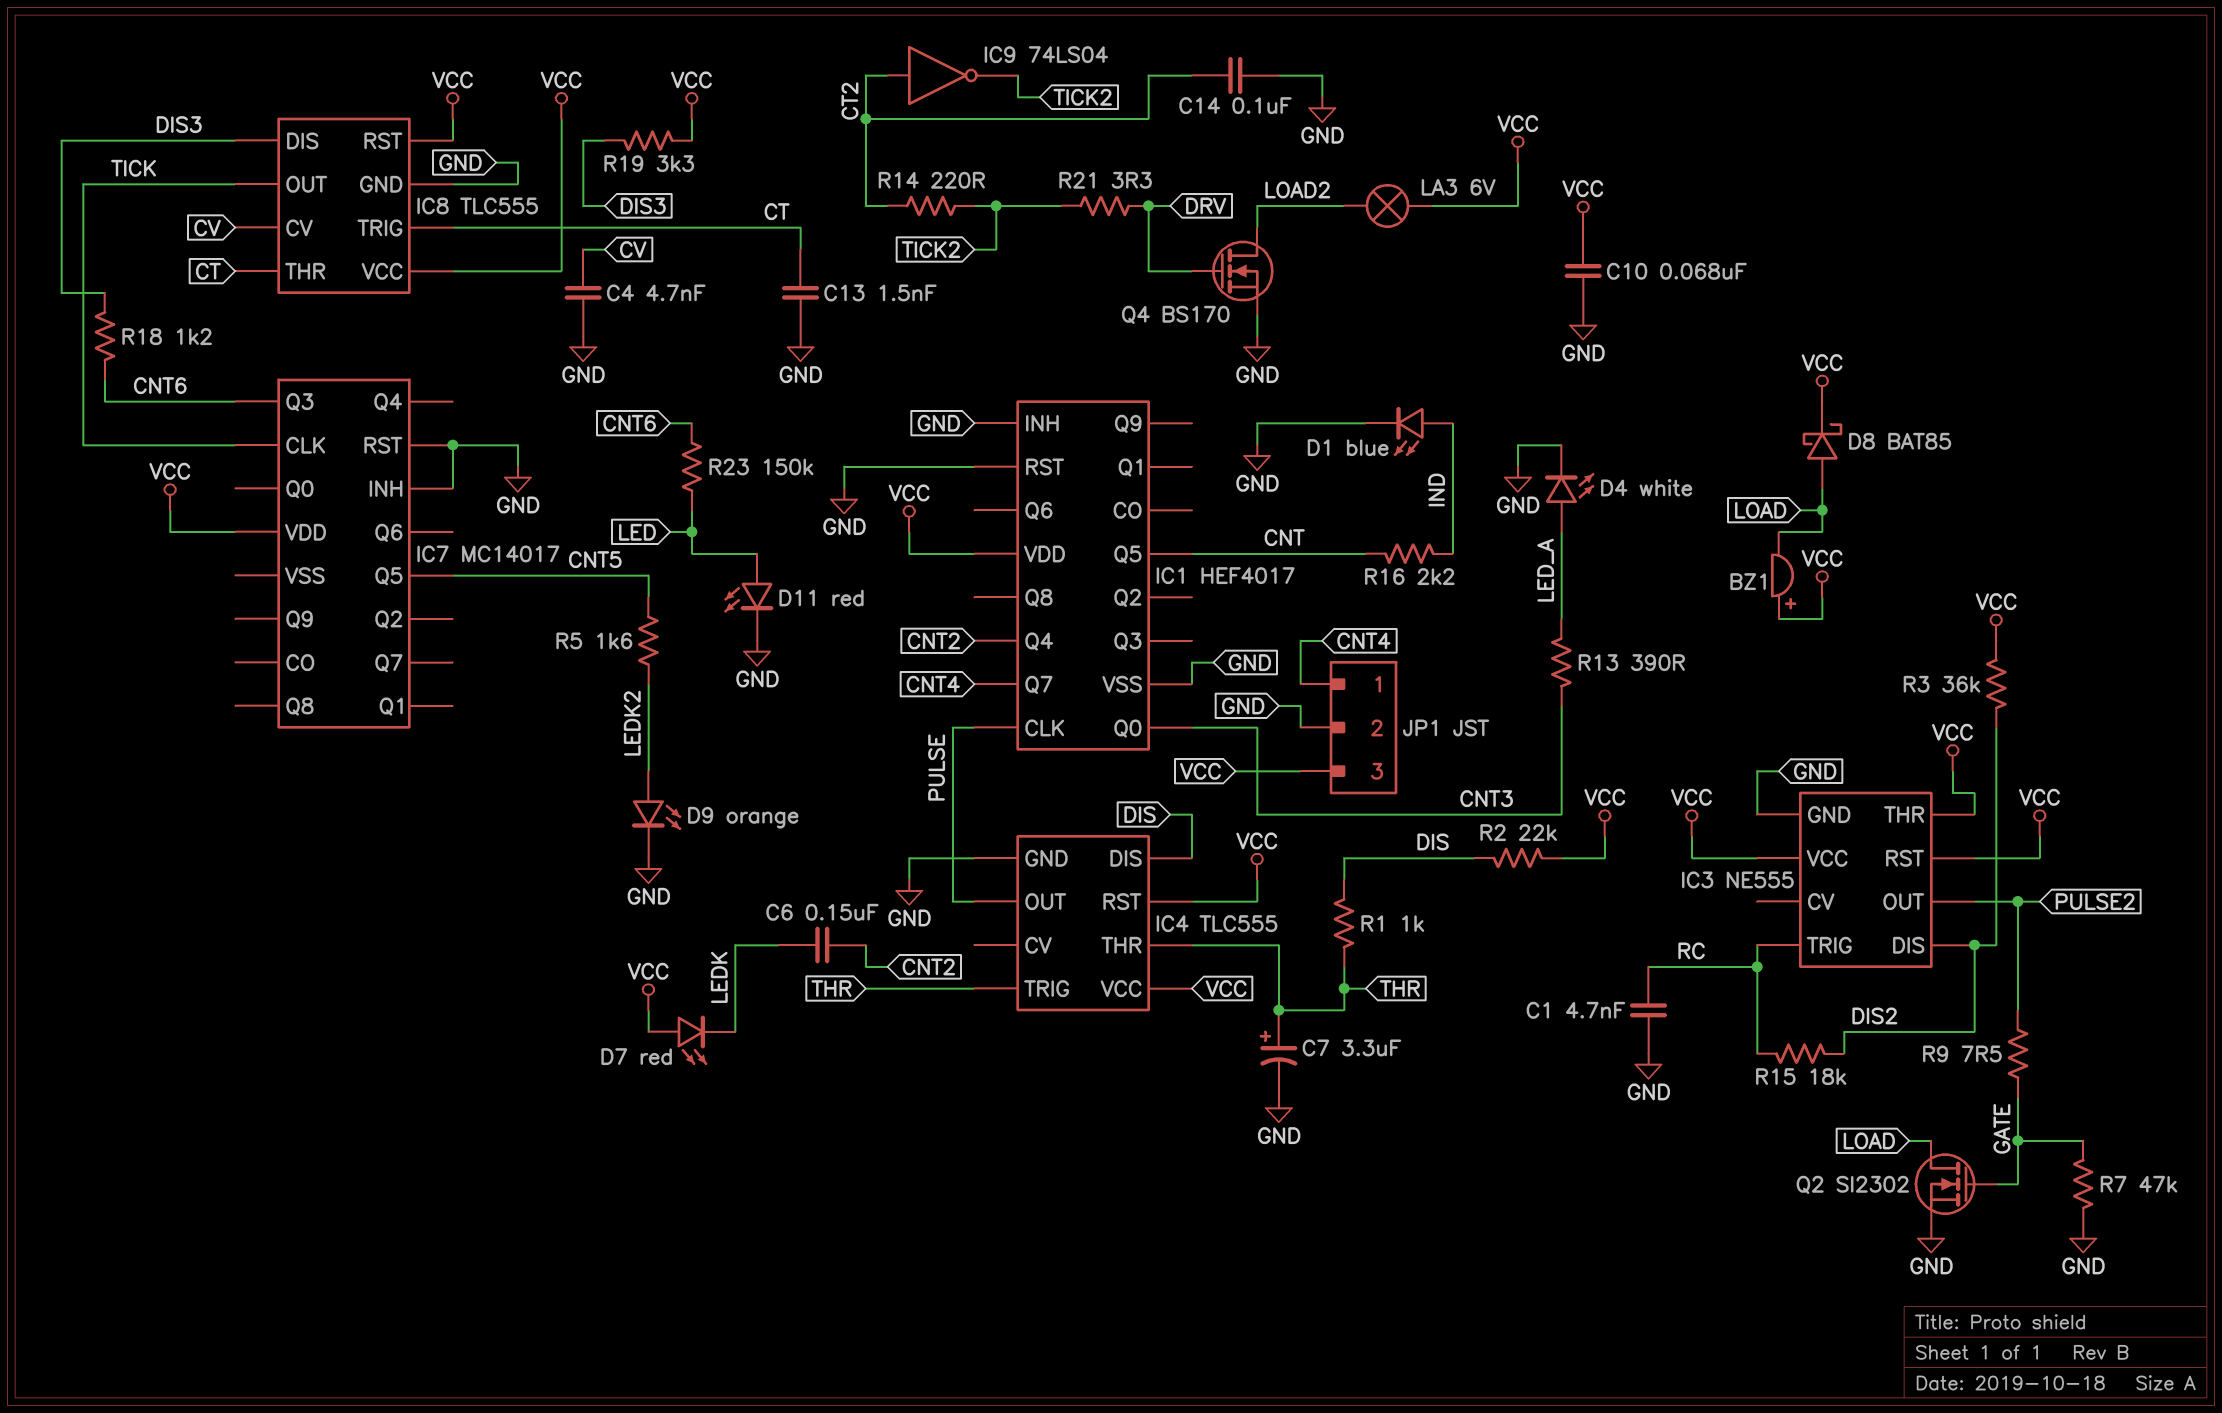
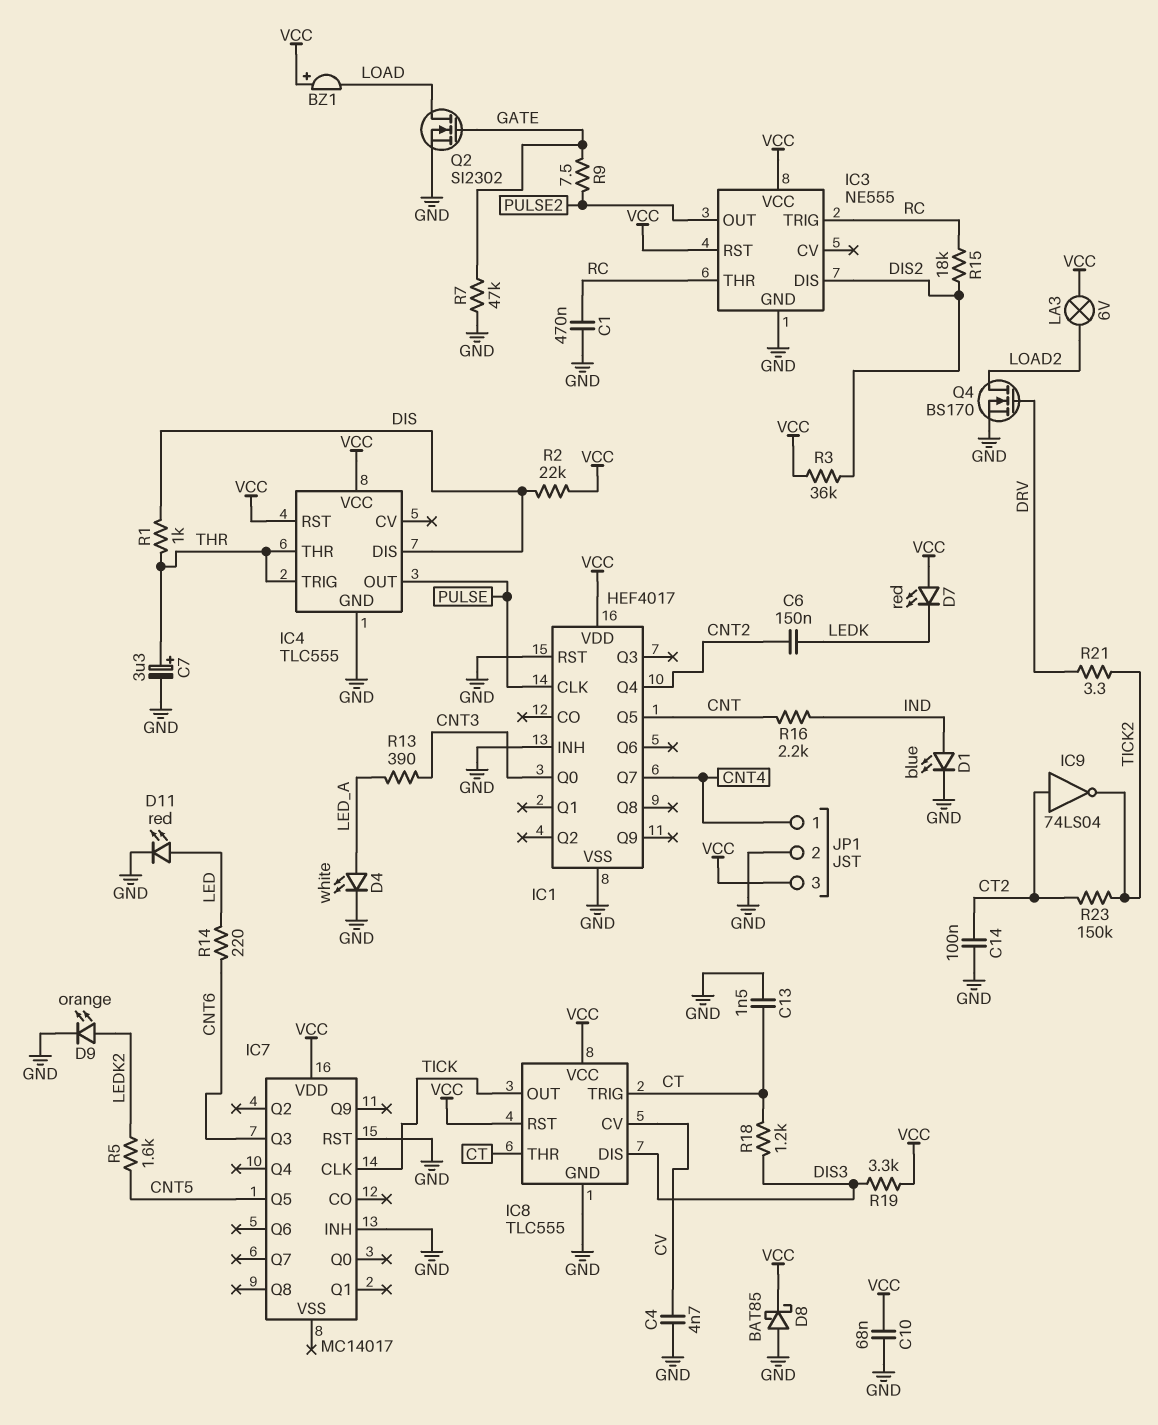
C1: 4.7nF (GND, RC) -> 470nF (GND, RC)
D8: schottky BAT85 (A LOAD, K VCC) -> schottky BAT85 (A GND, K VCC)
IC3 pin THR: VCC -> RC
R14: 220 (CT2, TICK2) -> 220 (CNT6, LED)
R18: 1.2k (CNT6, DIS3) -> 1.2k (CT, DIS3)
R23: 150k (CNT6, LED) -> 150k (CT2, TICK2)

